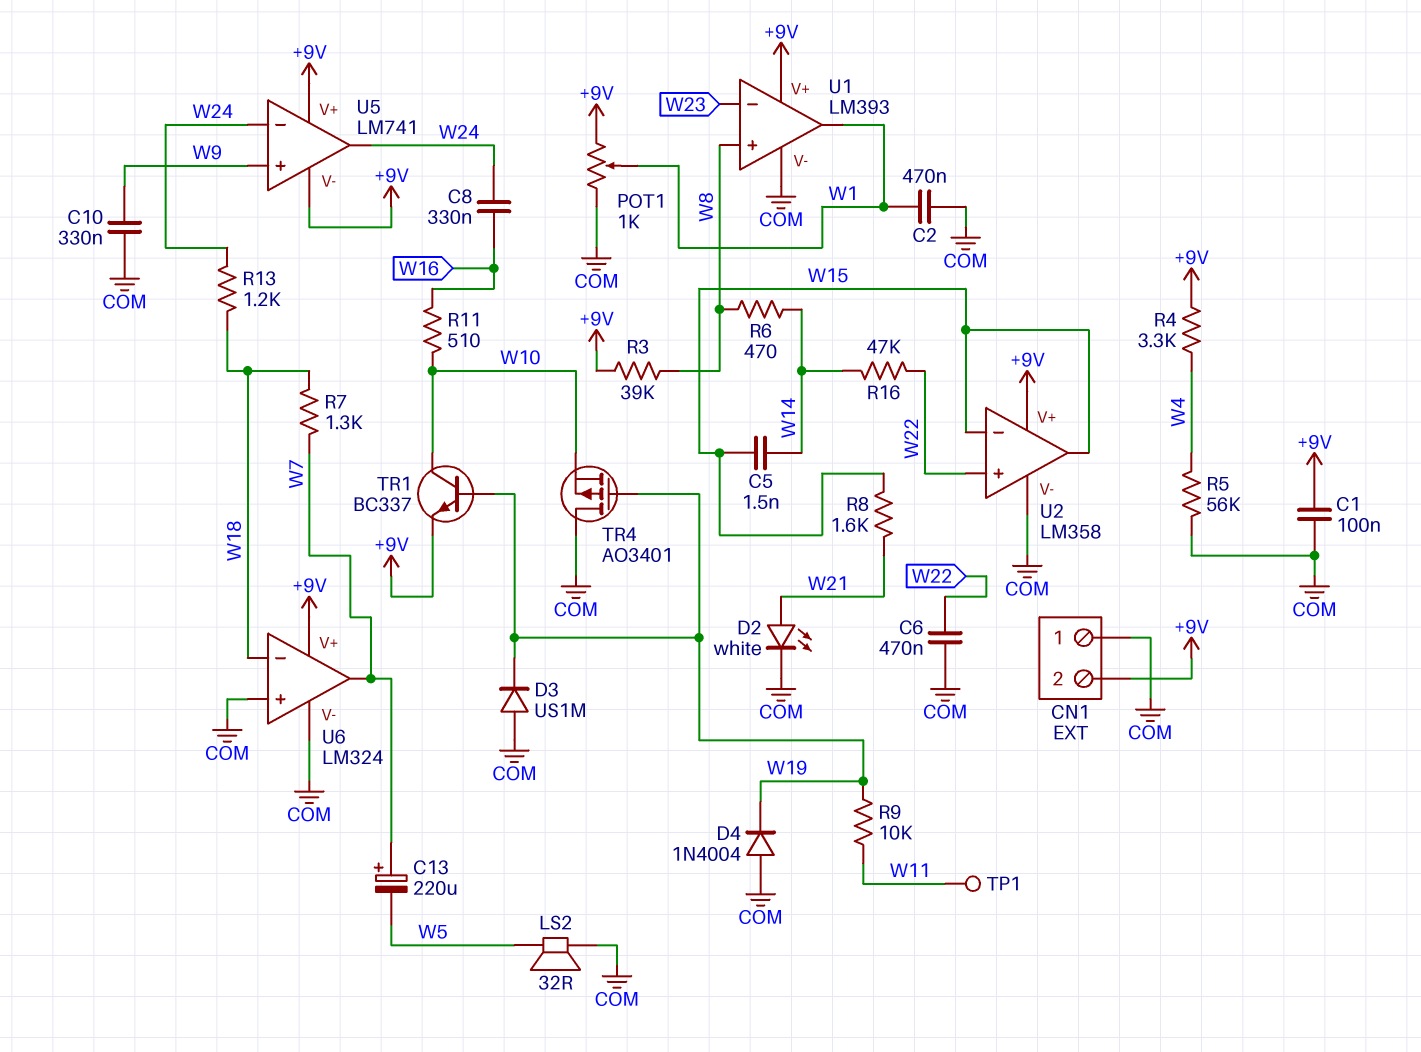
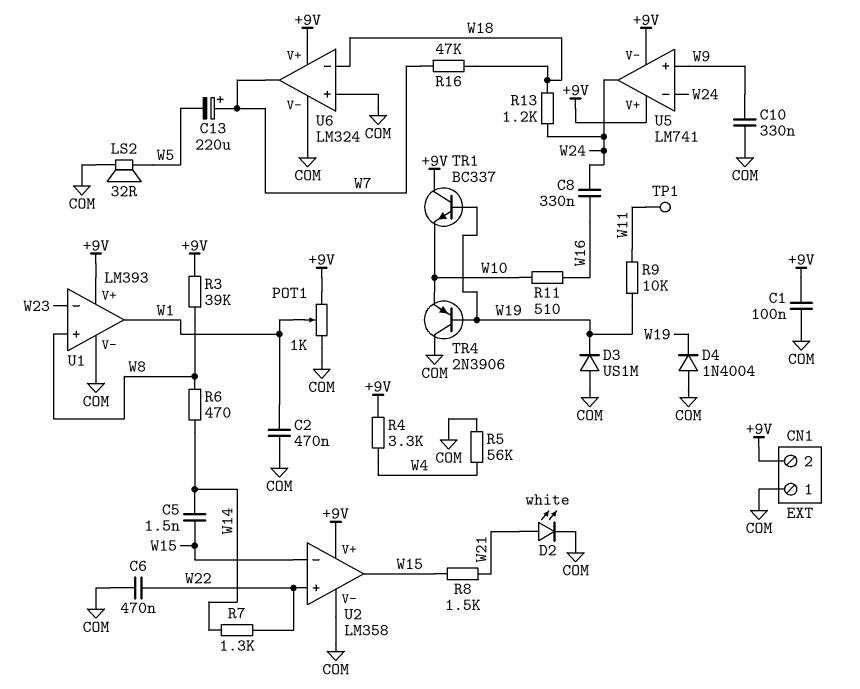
R7: 1.3k (W7, W18) -> 1.3k (W14, W22)
R8: 1.6k (W15, W21) -> 1.5k (W15, W21)
R16: 47k (W14, W22) -> 47k (W7, W18)
TR1: NPN BC337 (B W19, C W10, E +9V) -> NPN BC337 (B W19, C +9V, E W10)
TR4: PMOS AO3401 (G W19, D COM, S W10) -> PNP 2N3906 (B W19, C COM, E W10)

